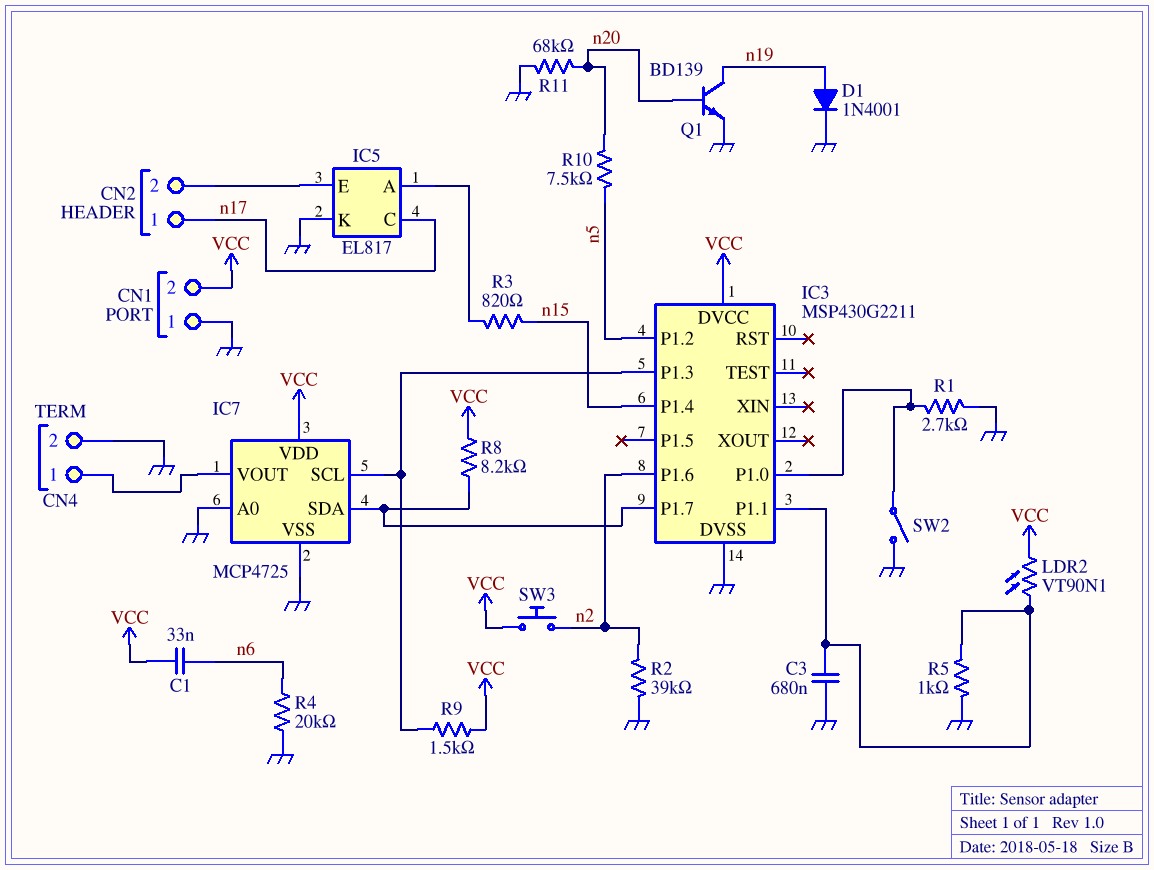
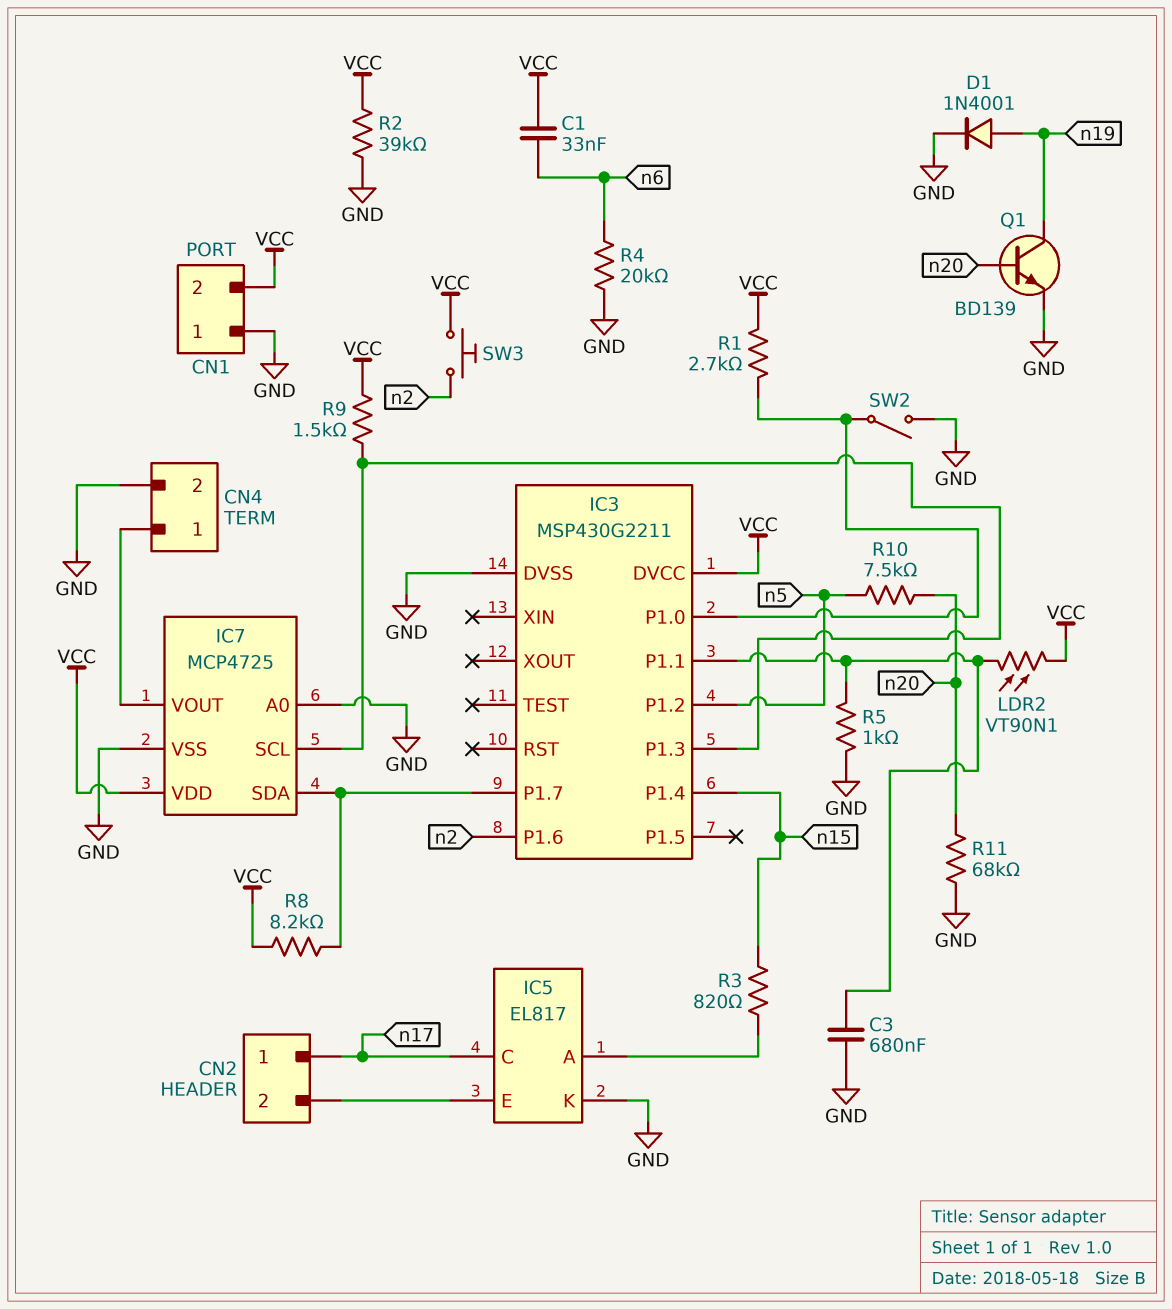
R1: 2.7k (GND, IC3/P1.0) -> 2.7k (IC3/P1.0, VCC)
R2: 39k (GND, n2) -> 39k (GND, VCC)

